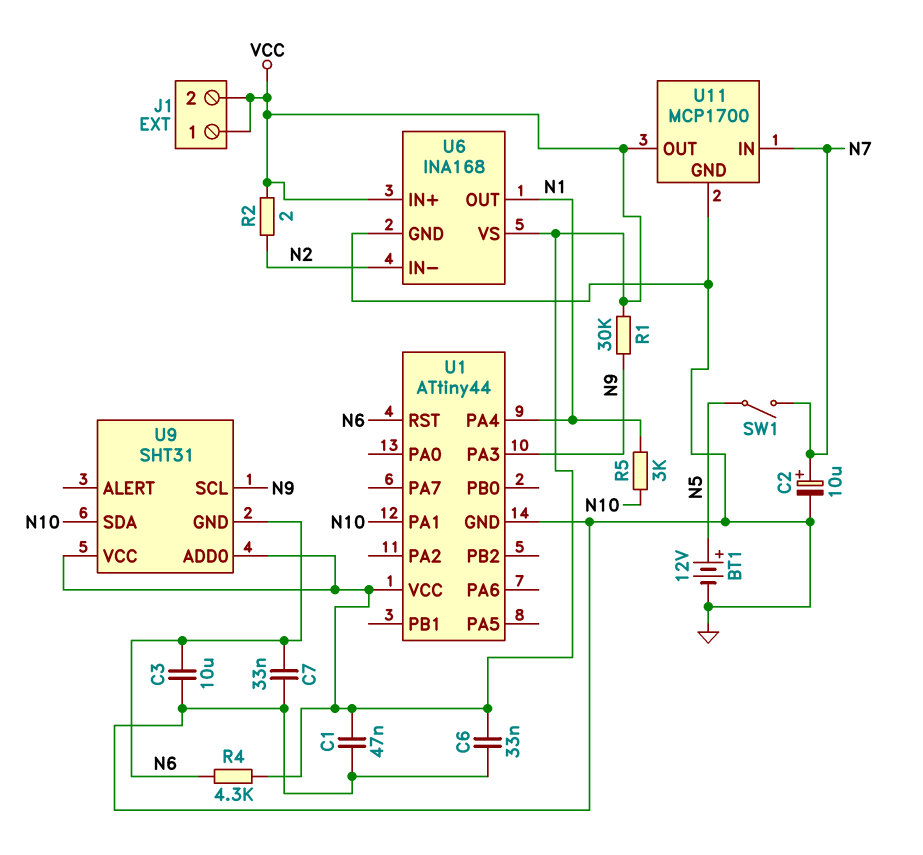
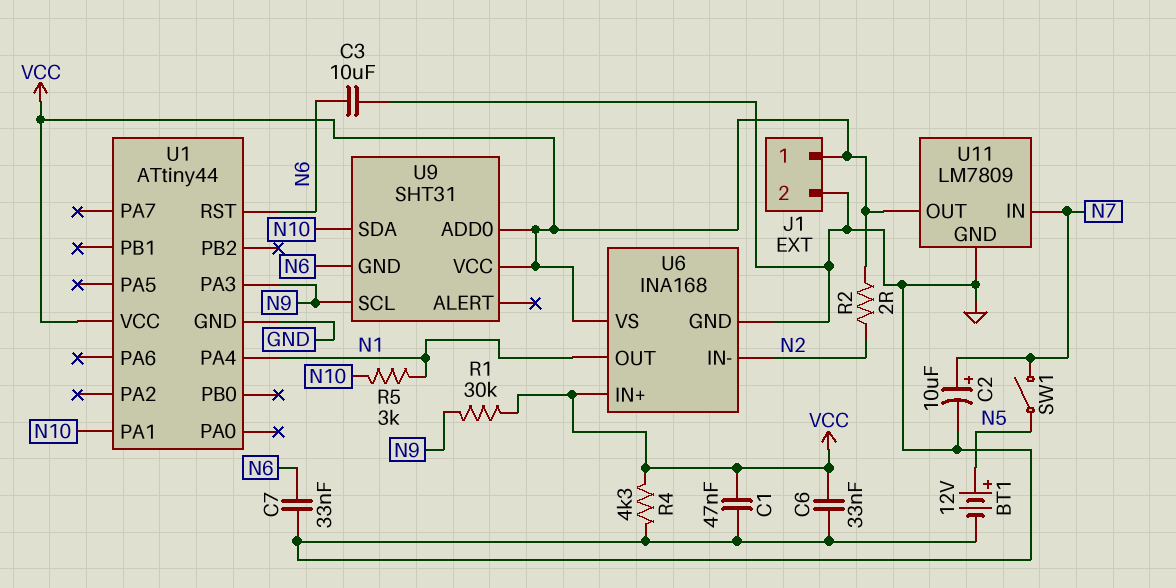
J1 pin 2: VCC -> GND
R4: 4.3k (N6, VCC) -> 4.3k (GND, VCC)
U11: MCP1700 -> LM7809

